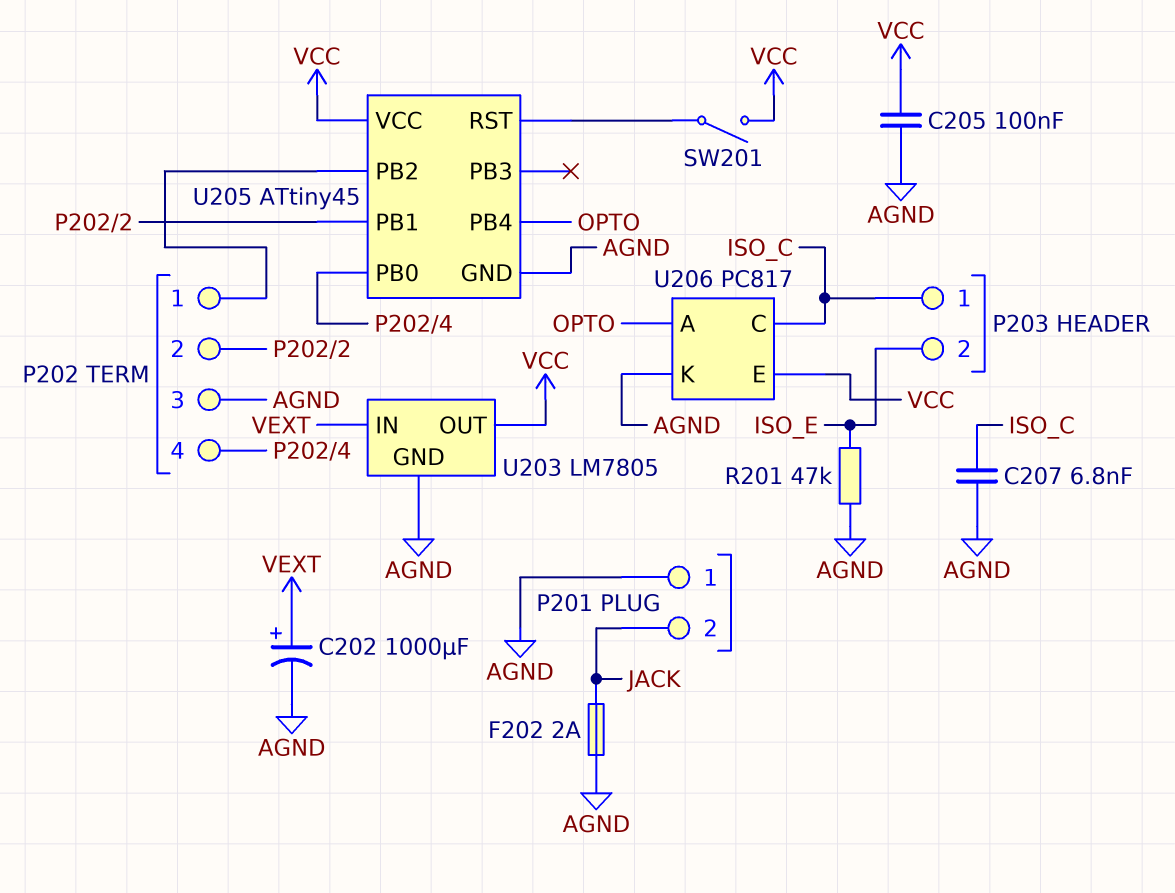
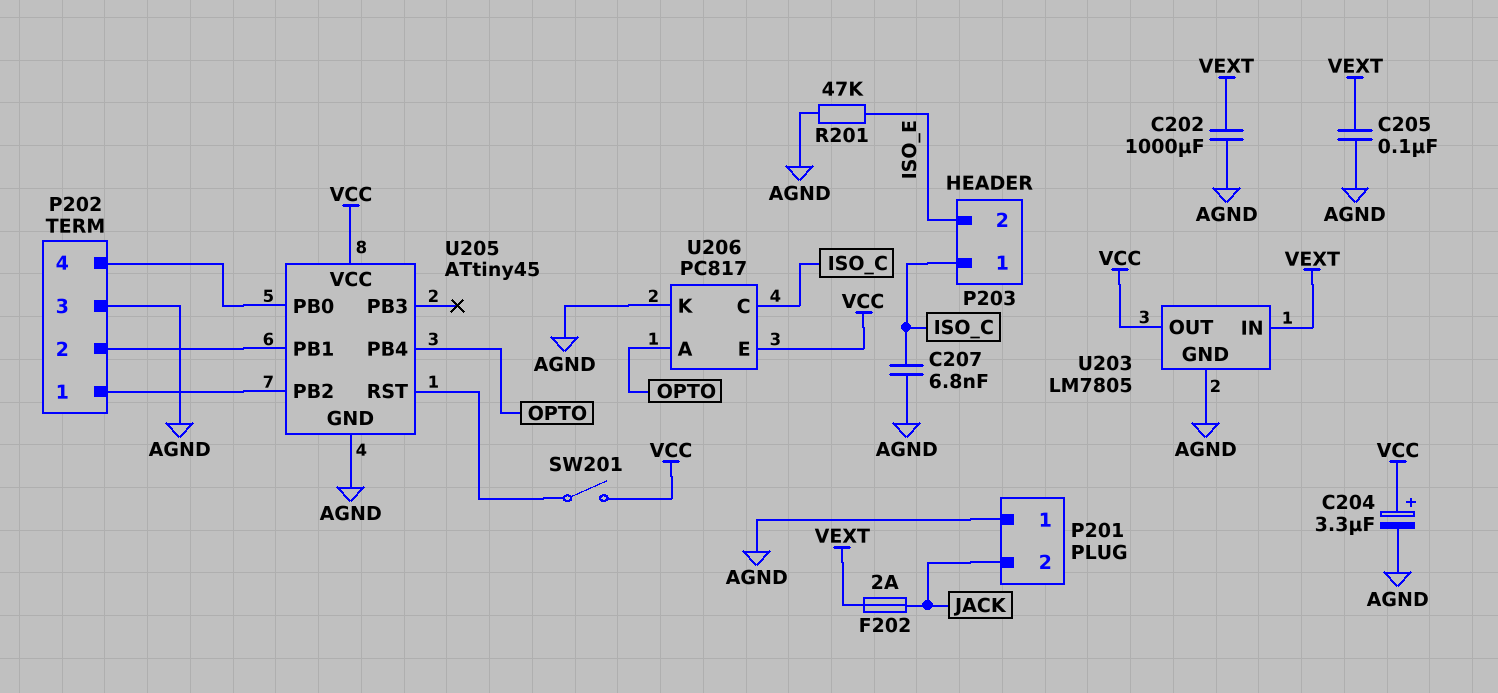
C202: 1000uF (plus VEXT, minus AGND) -> 1000uF (AGND, VEXT)
C204: none -> 3.3uF (plus VCC, minus AGND)
C205: 100nF (AGND, VCC) -> 100nF (AGND, VEXT)
F202: 2A (AGND, JACK) -> 2A (JACK, VEXT)

